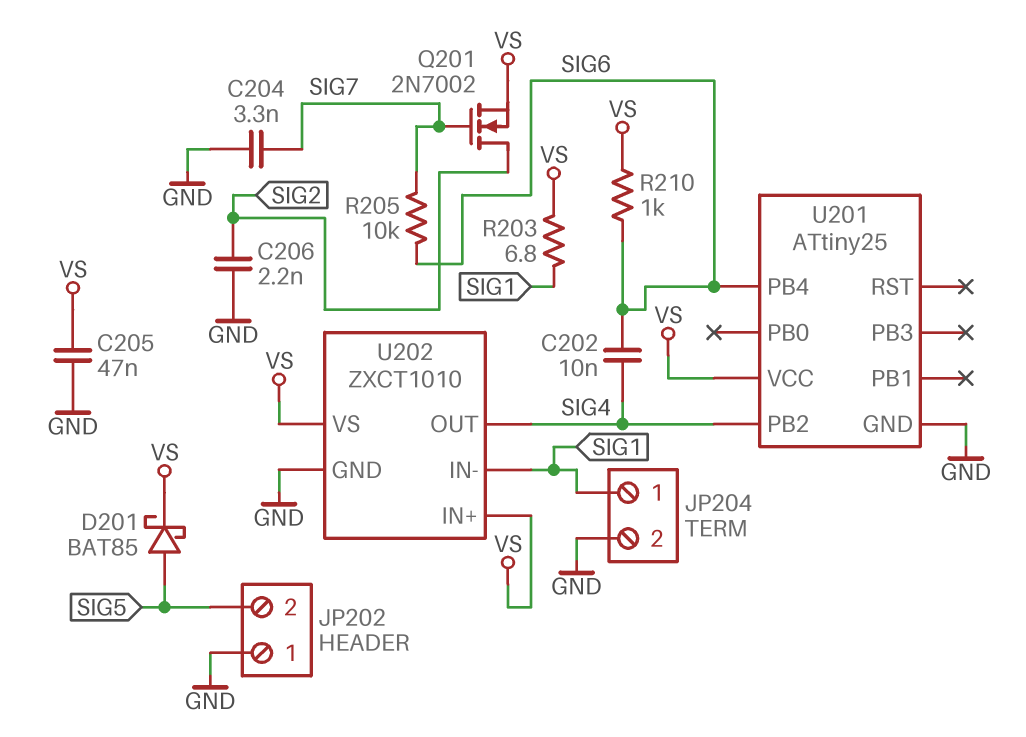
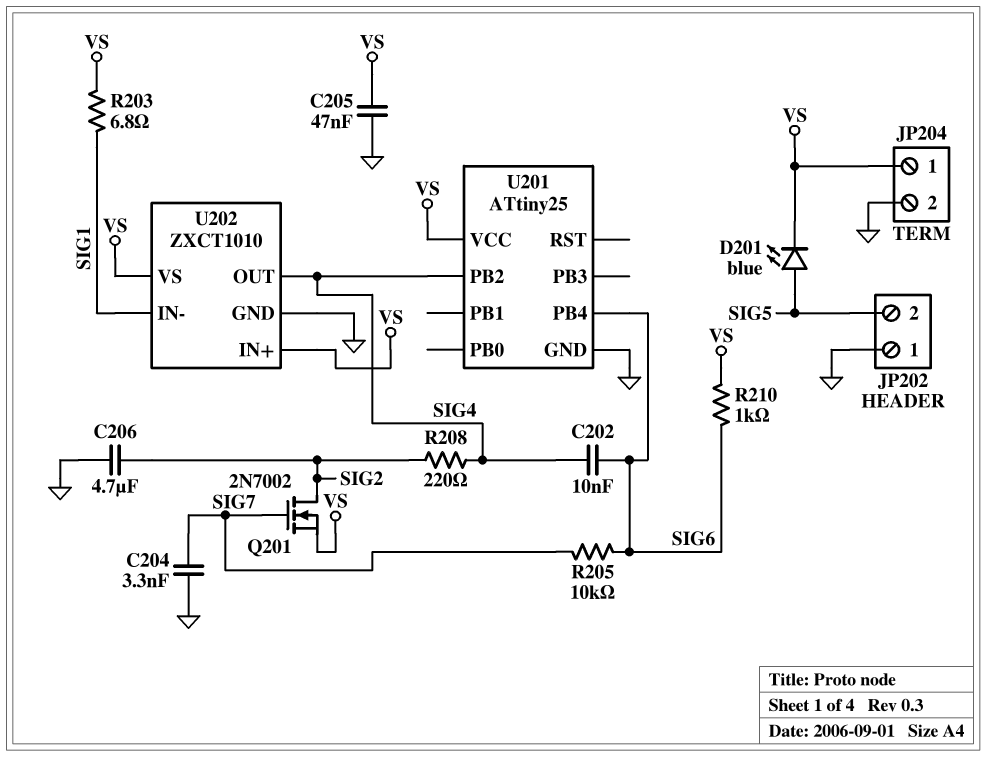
C206: 2.2nF (GND, SIG2) -> 4.7uF (GND, SIG2)
D201: schottky BAT85 (A SIG5, K VS) -> LED blue (A SIG5, K VS)
JP204 pin 1: SIG1 -> VS
R208: none -> 220 (SIG2, SIG4)

